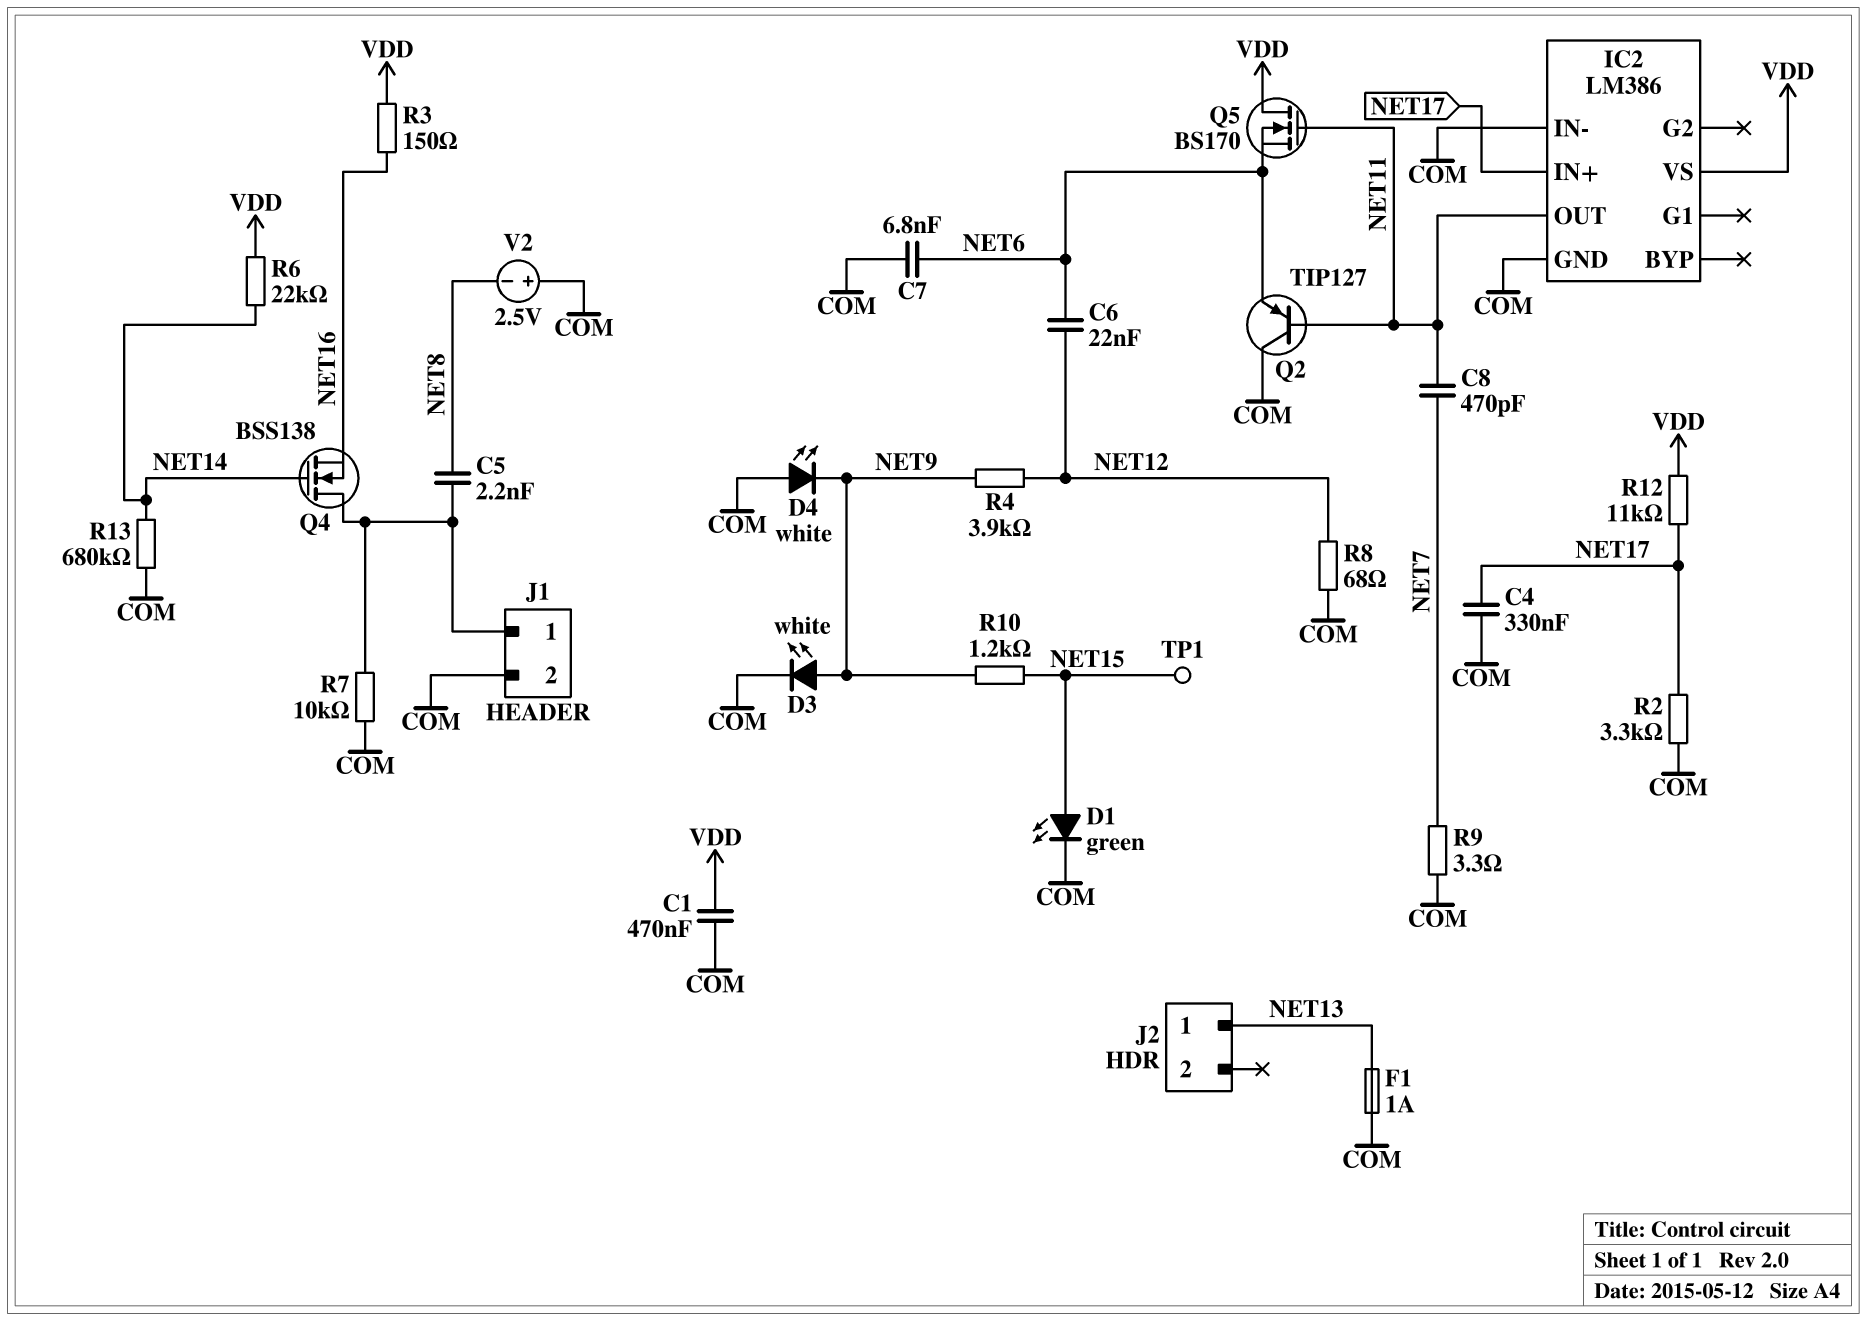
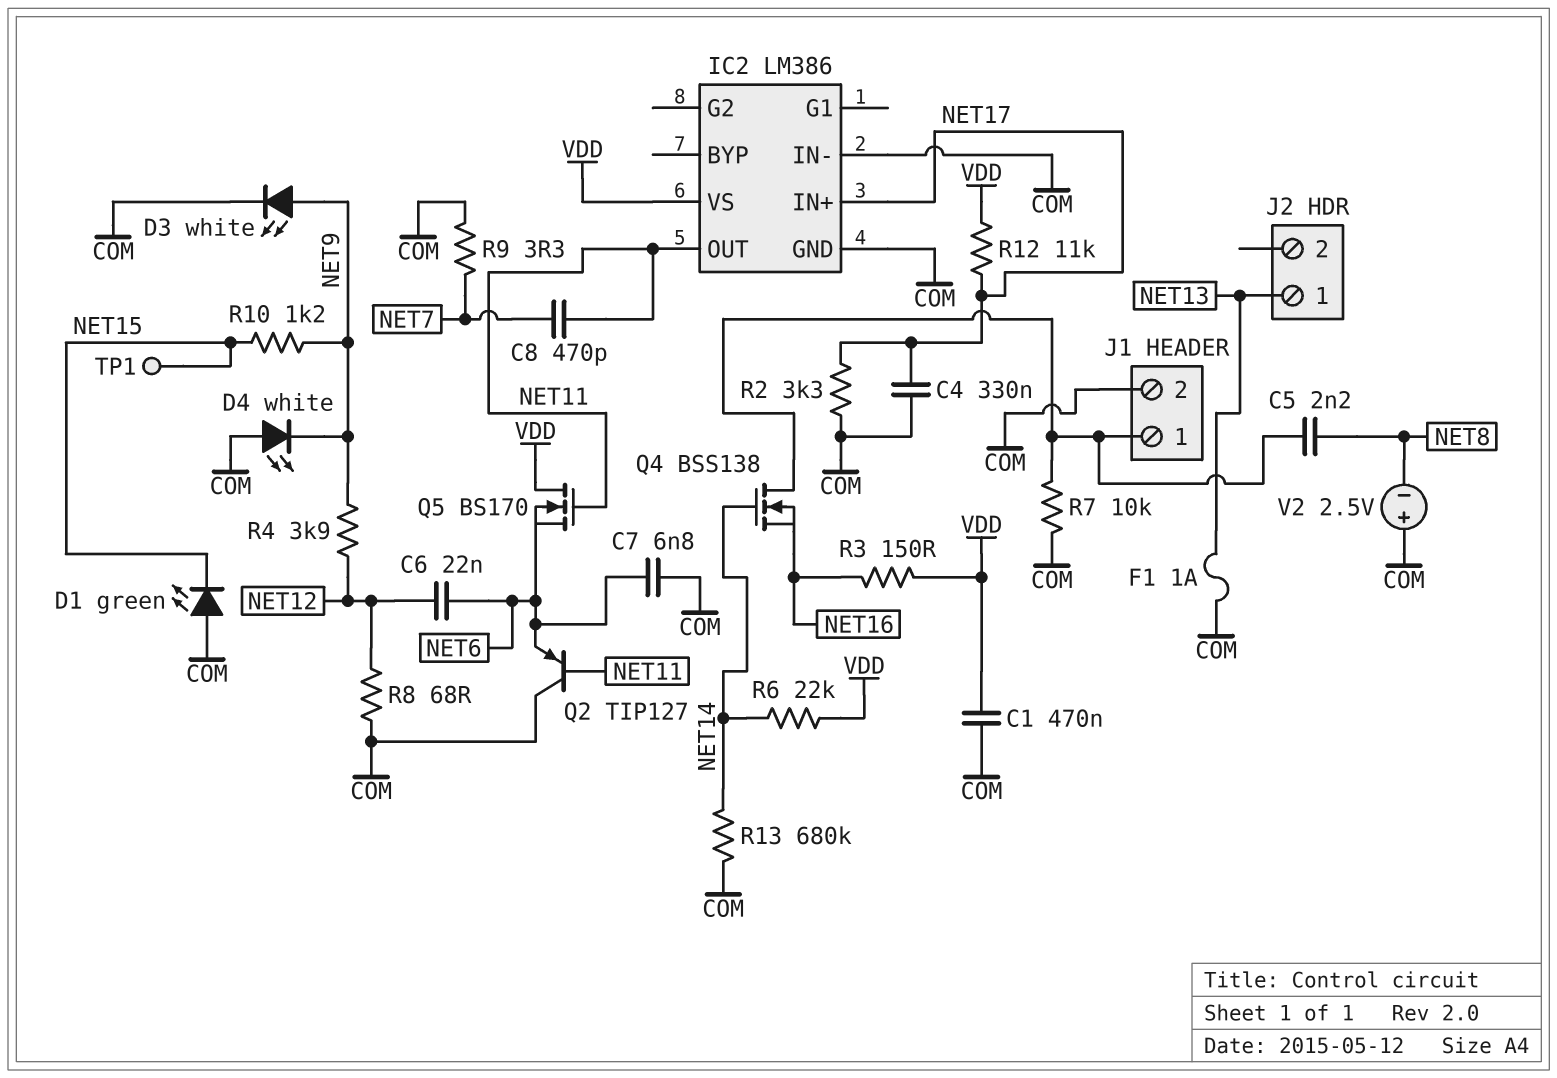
D1: LED green (A NET15, K COM) -> LED green (A COM, K NET15)

